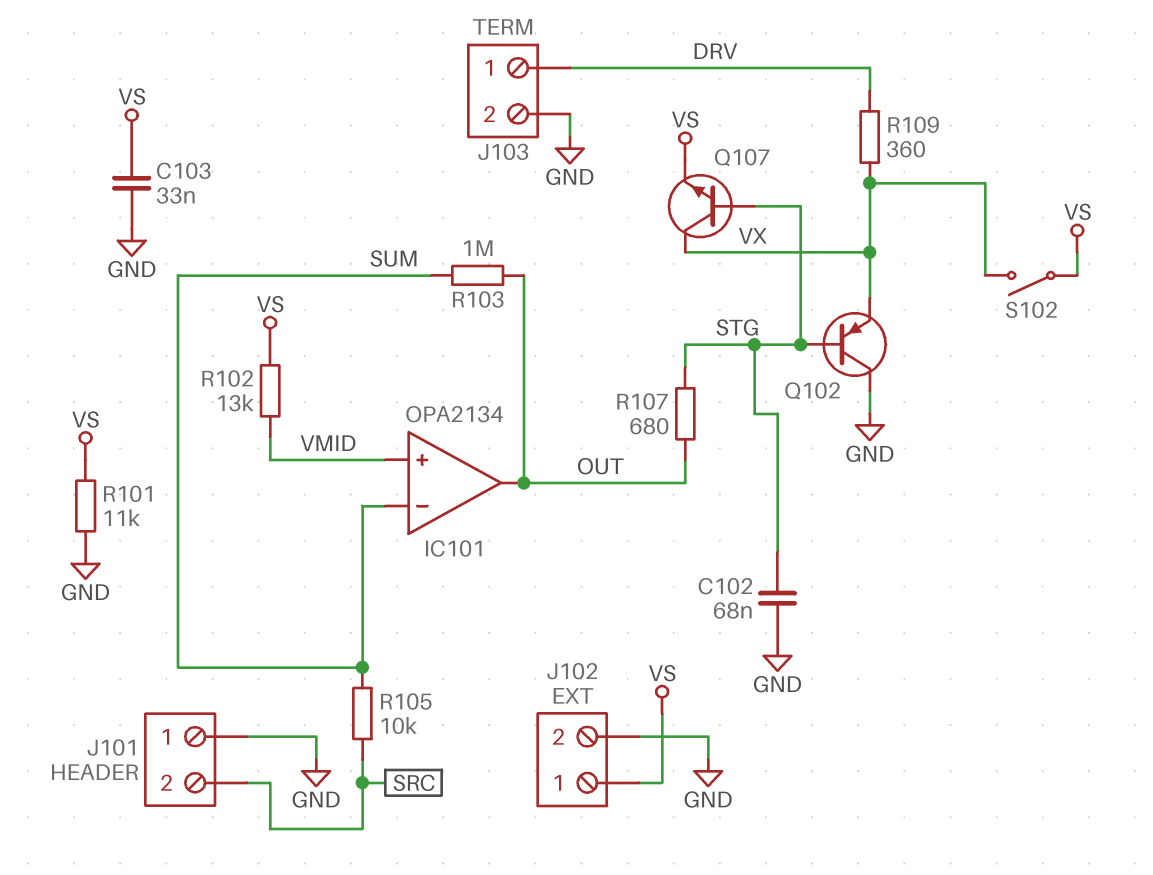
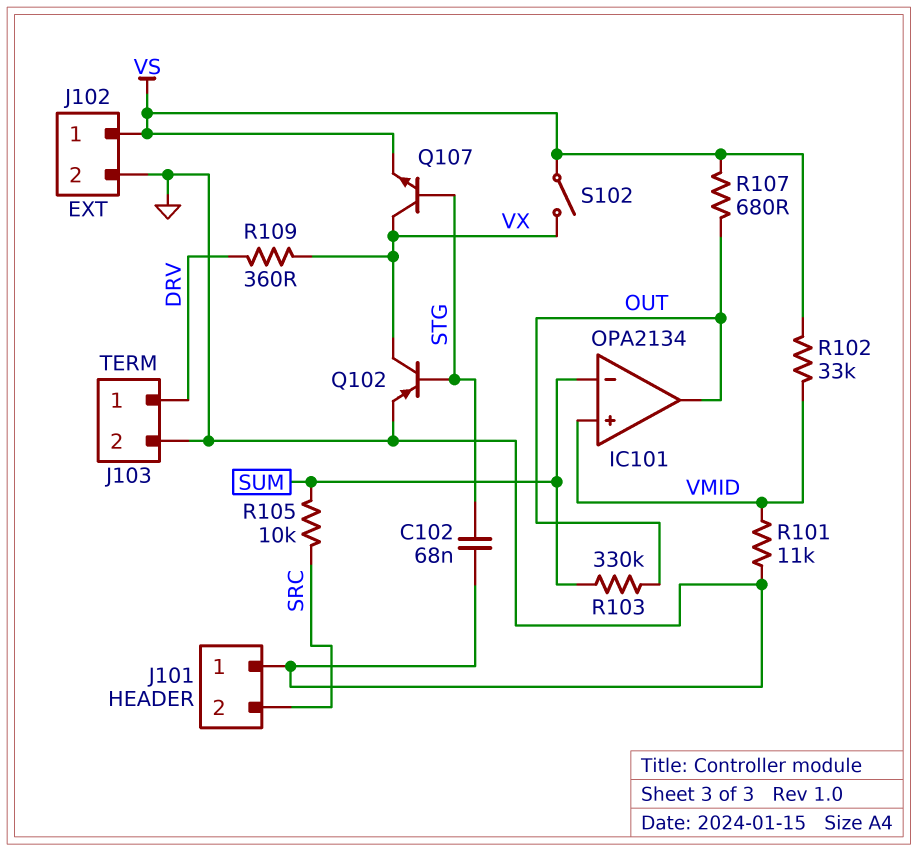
C103: 33nF (GND, VS) -> none
Q102: PNP (B STG, C GND, E VX) -> PNP (B STG, C VX, E GND)
R101: 11k (GND, VS) -> 11k (GND, VMID)
R102: 13k (VMID, VS) -> 33k (VMID, VS)
R103: 1M (OUT, SUM) -> 330k (OUT, SUM)
R107: 680 (OUT, STG) -> 680 (OUT, VS)

